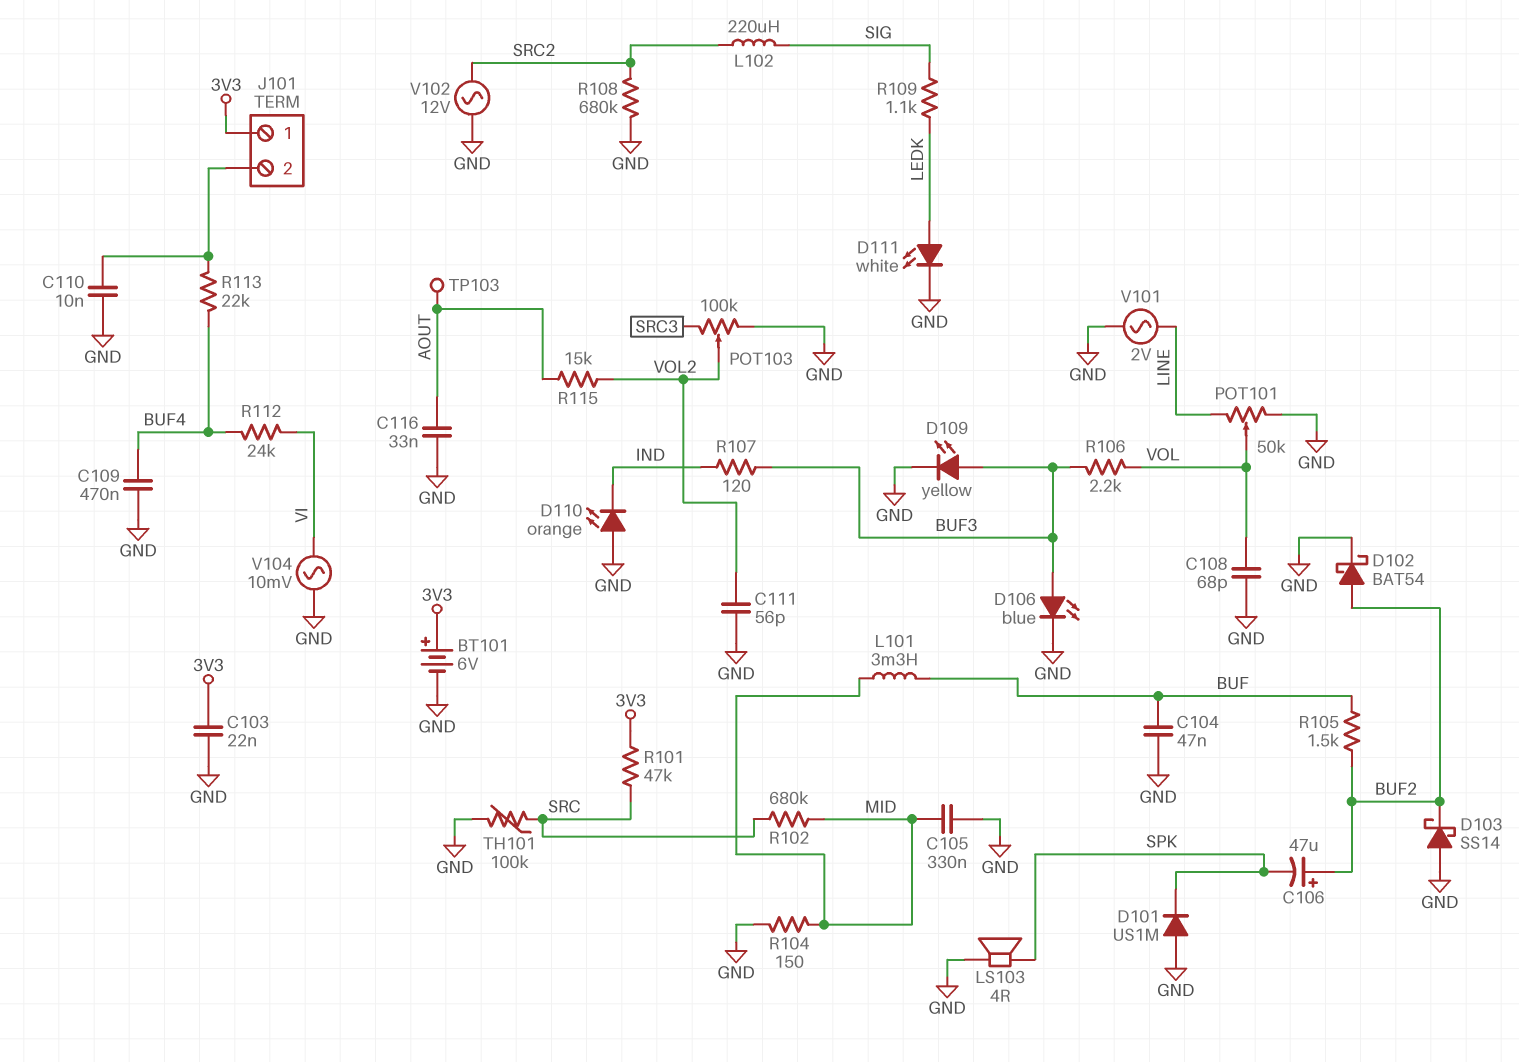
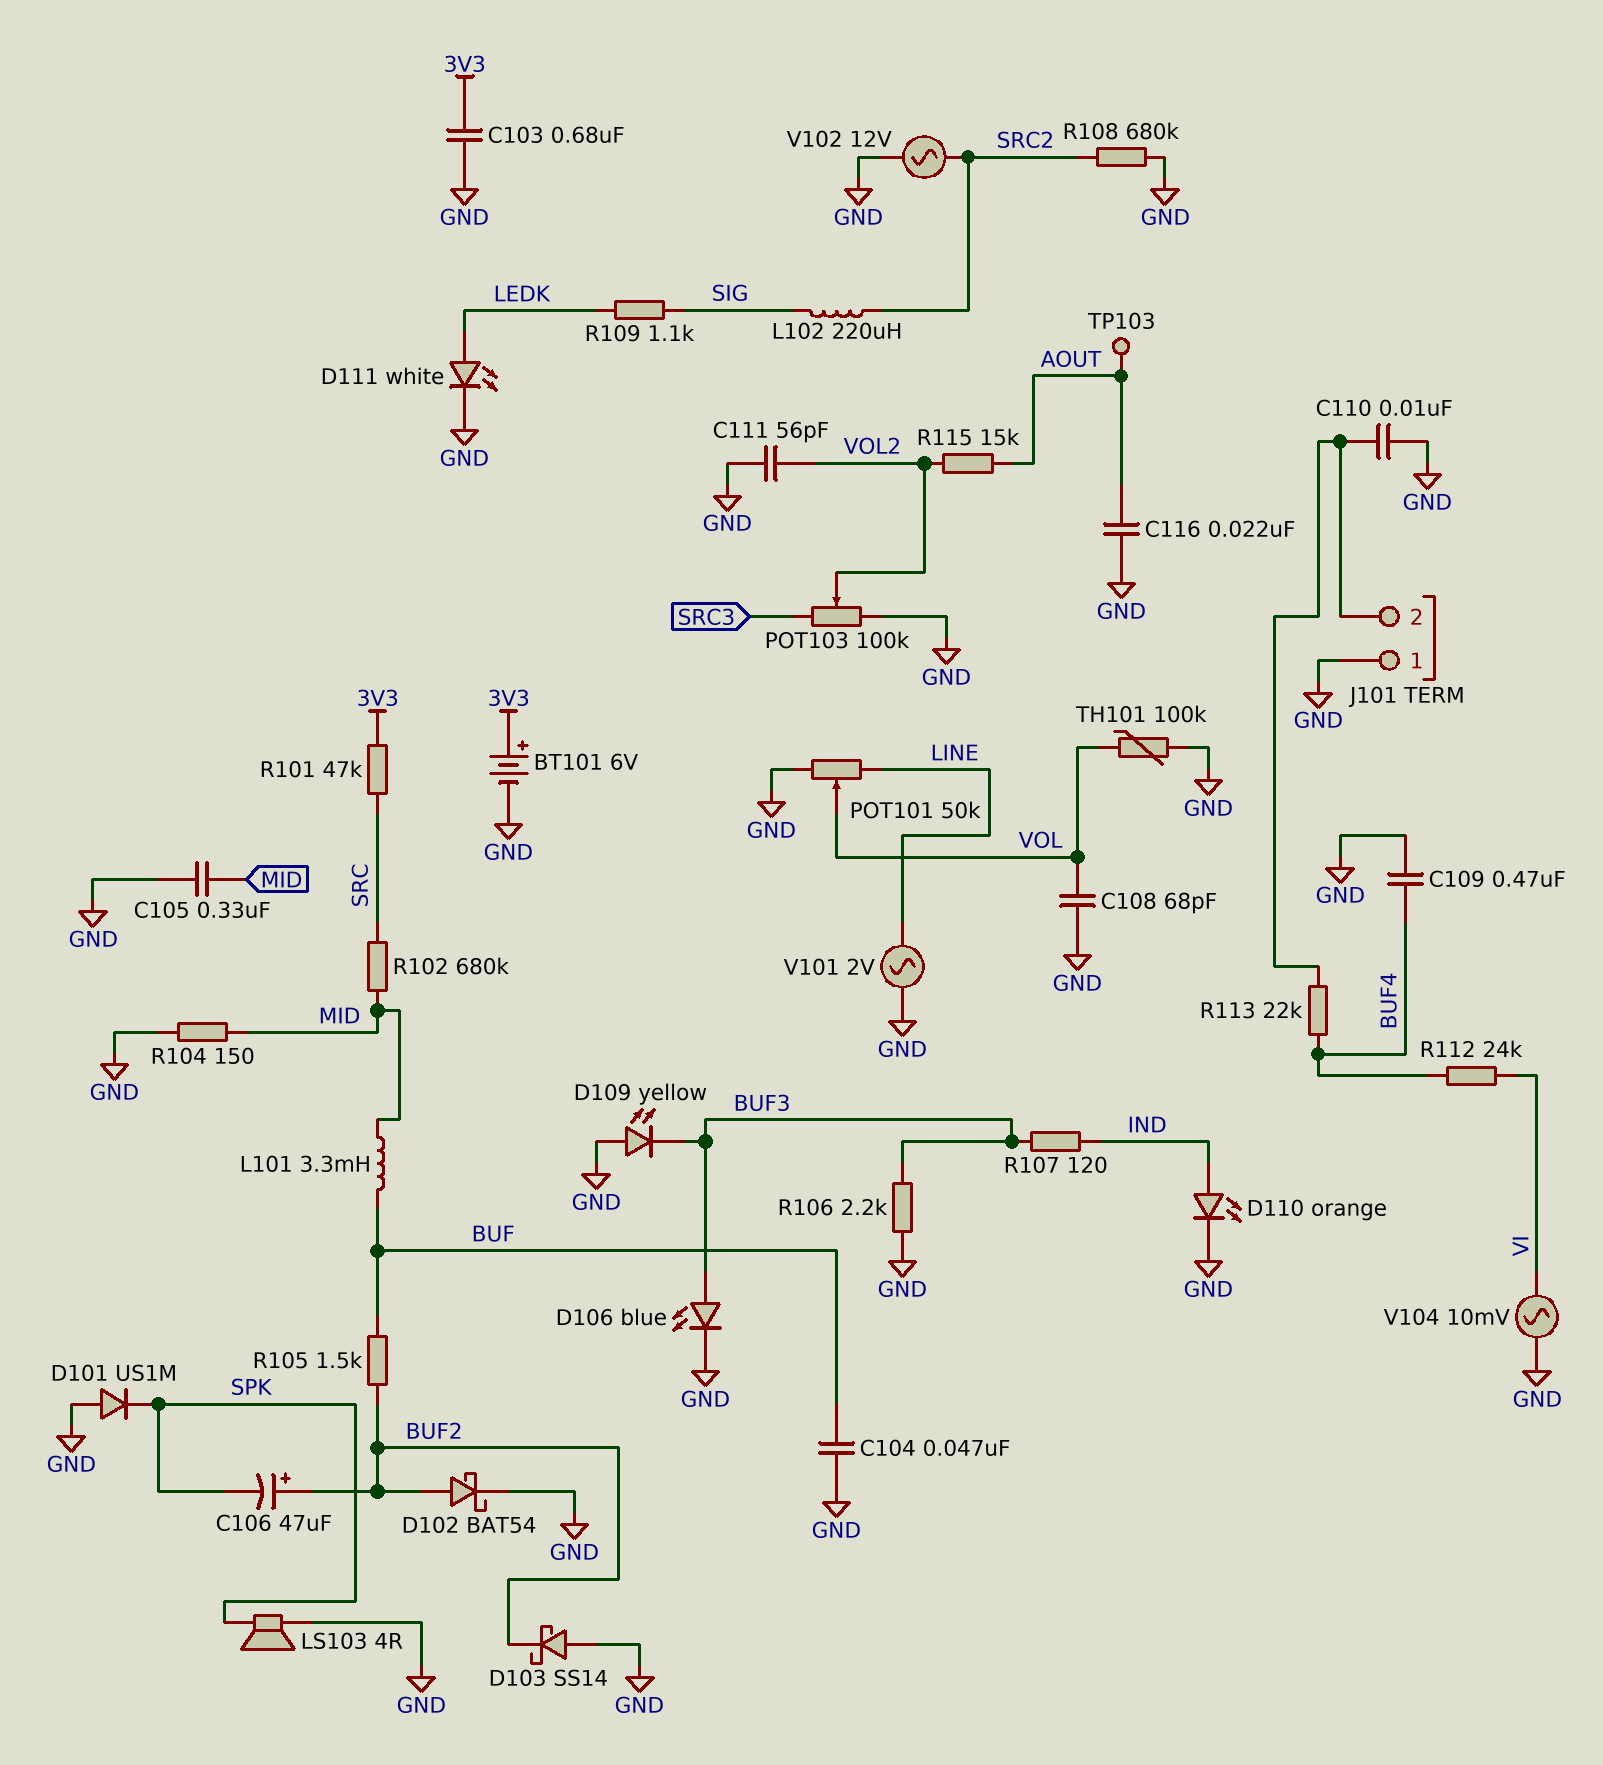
C103: 22nF (3V3, GND) -> 680nF (3V3, GND)
C116: 33nF (AOUT, GND) -> 22nF (AOUT, GND)
D109: LED yellow (A BUF3, K GND) -> LED yellow (A GND, K BUF3)
D110: LED orange (A GND, K IND) -> LED orange (A IND, K GND)
J101 pin 1: 3V3 -> GND
R106: 2.2k (BUF3, VOL) -> 2.2k (BUF3, GND)
TH101: 100k (GND, SRC) -> 100k (GND, VOL)

